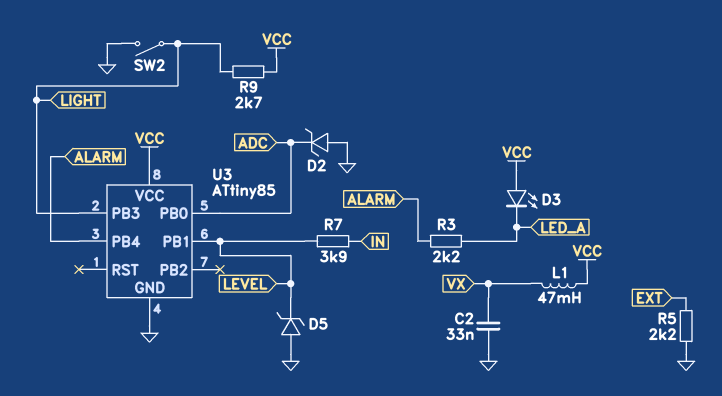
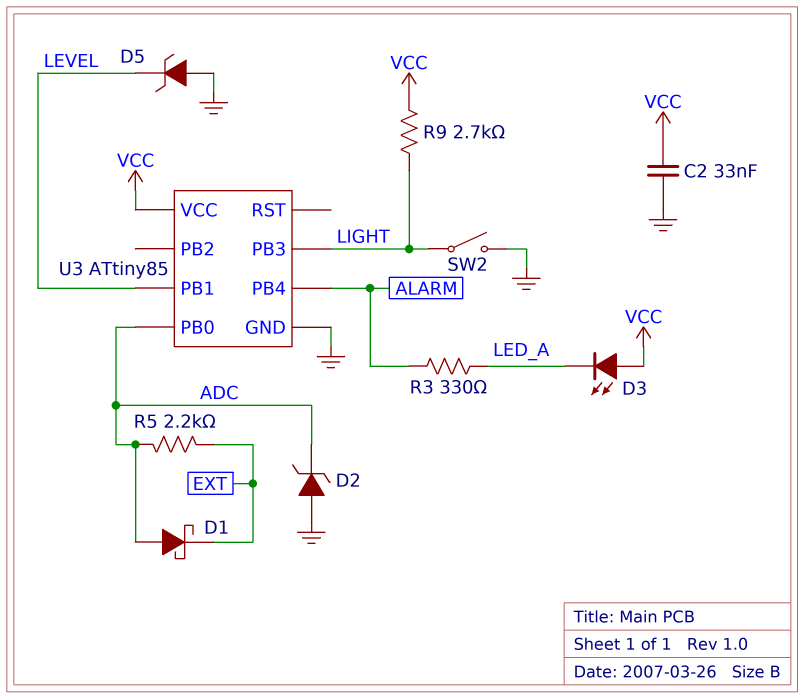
C2: 33nF (GND, VX) -> 33nF (GND, VCC)
D1: none -> schottky (A ADC, K EXT)
L1: 47mH (VCC, VX) -> none
R3: 2.2k (ALARM, LED_A) -> 330 (ALARM, LED_A)
R5: 2.2k (EXT, GND) -> 2.2k (ADC, EXT)
R7: 3.9k (IN, LEVEL) -> none

